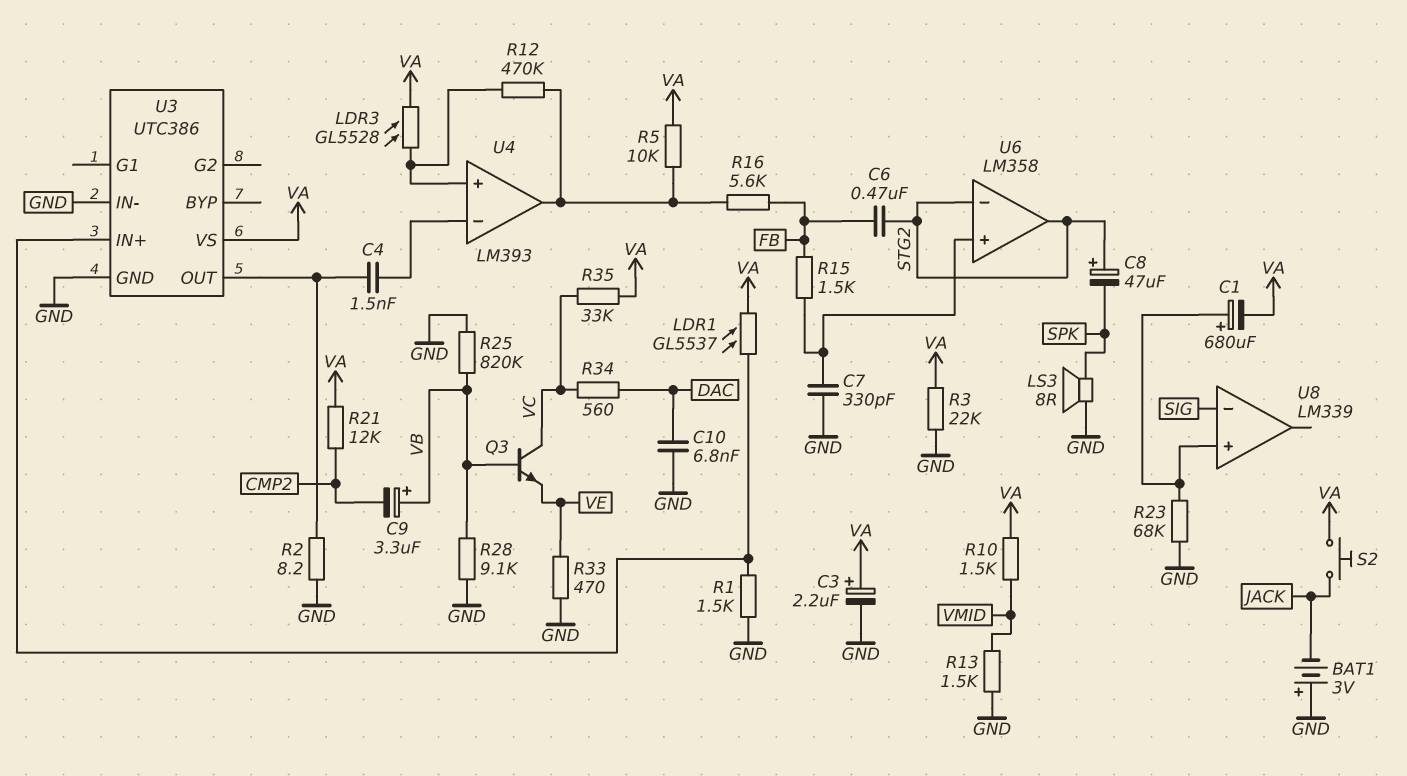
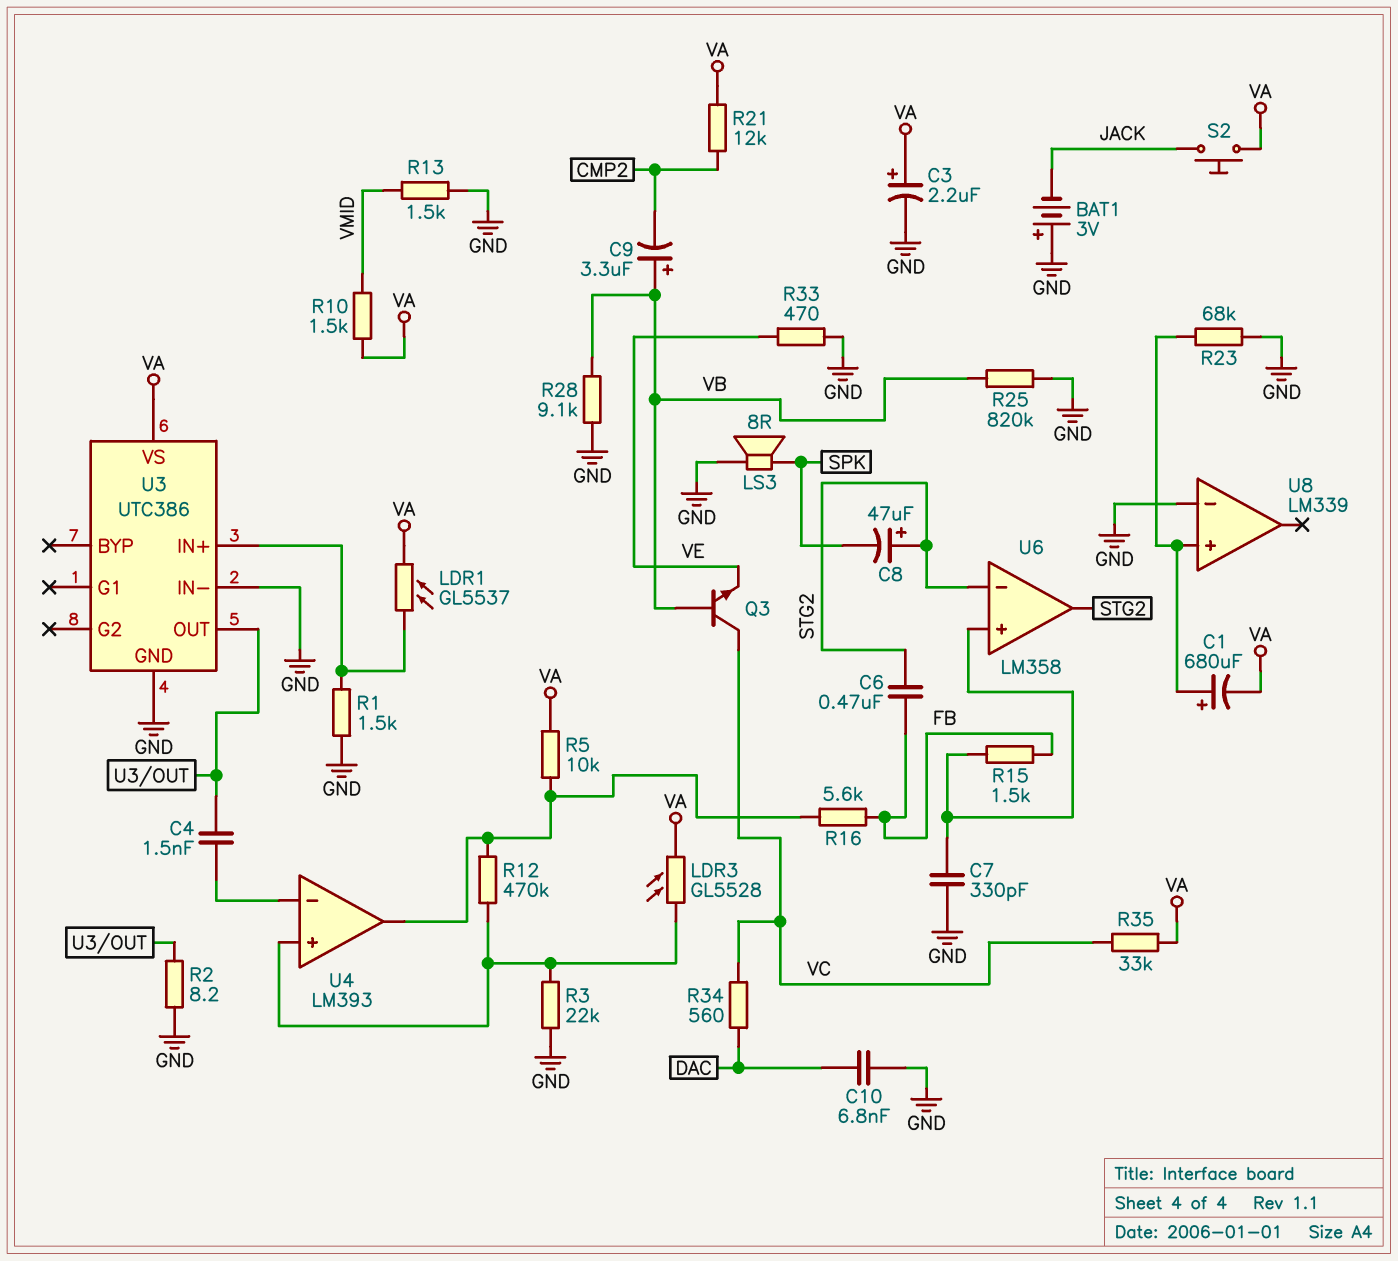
R3: 22k (GND, VA) -> 22k (GND, U4/in+)
U8 pin in-: SIG -> GND

